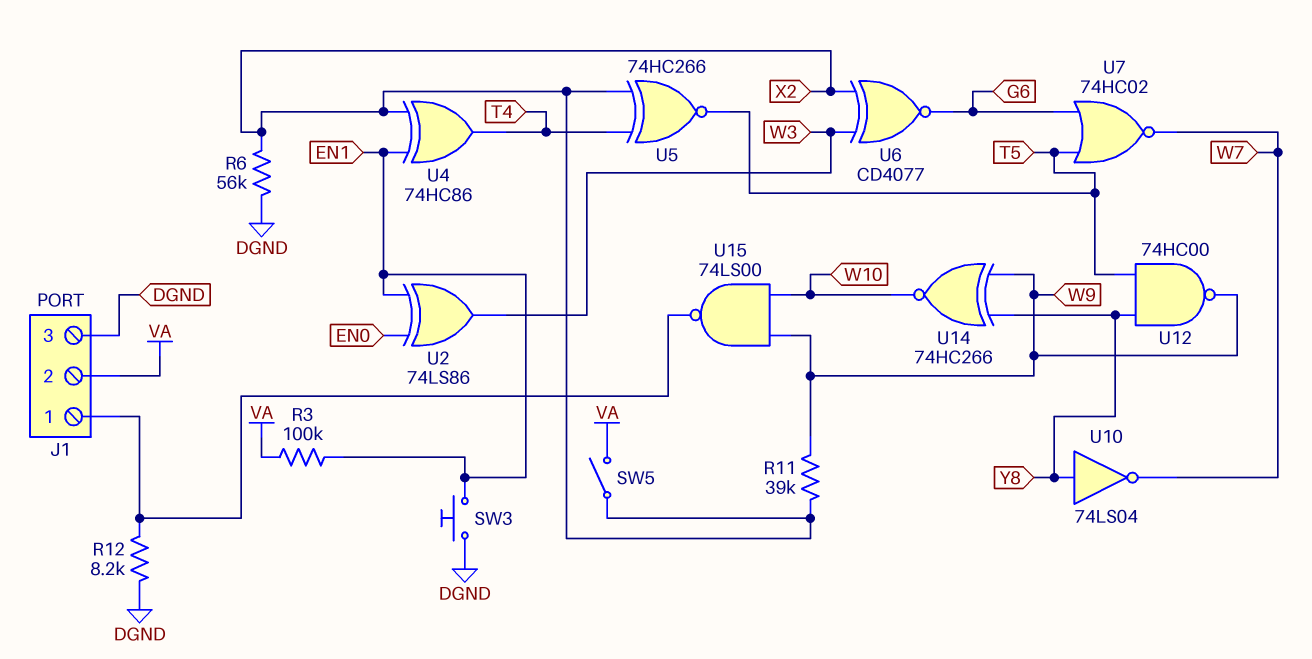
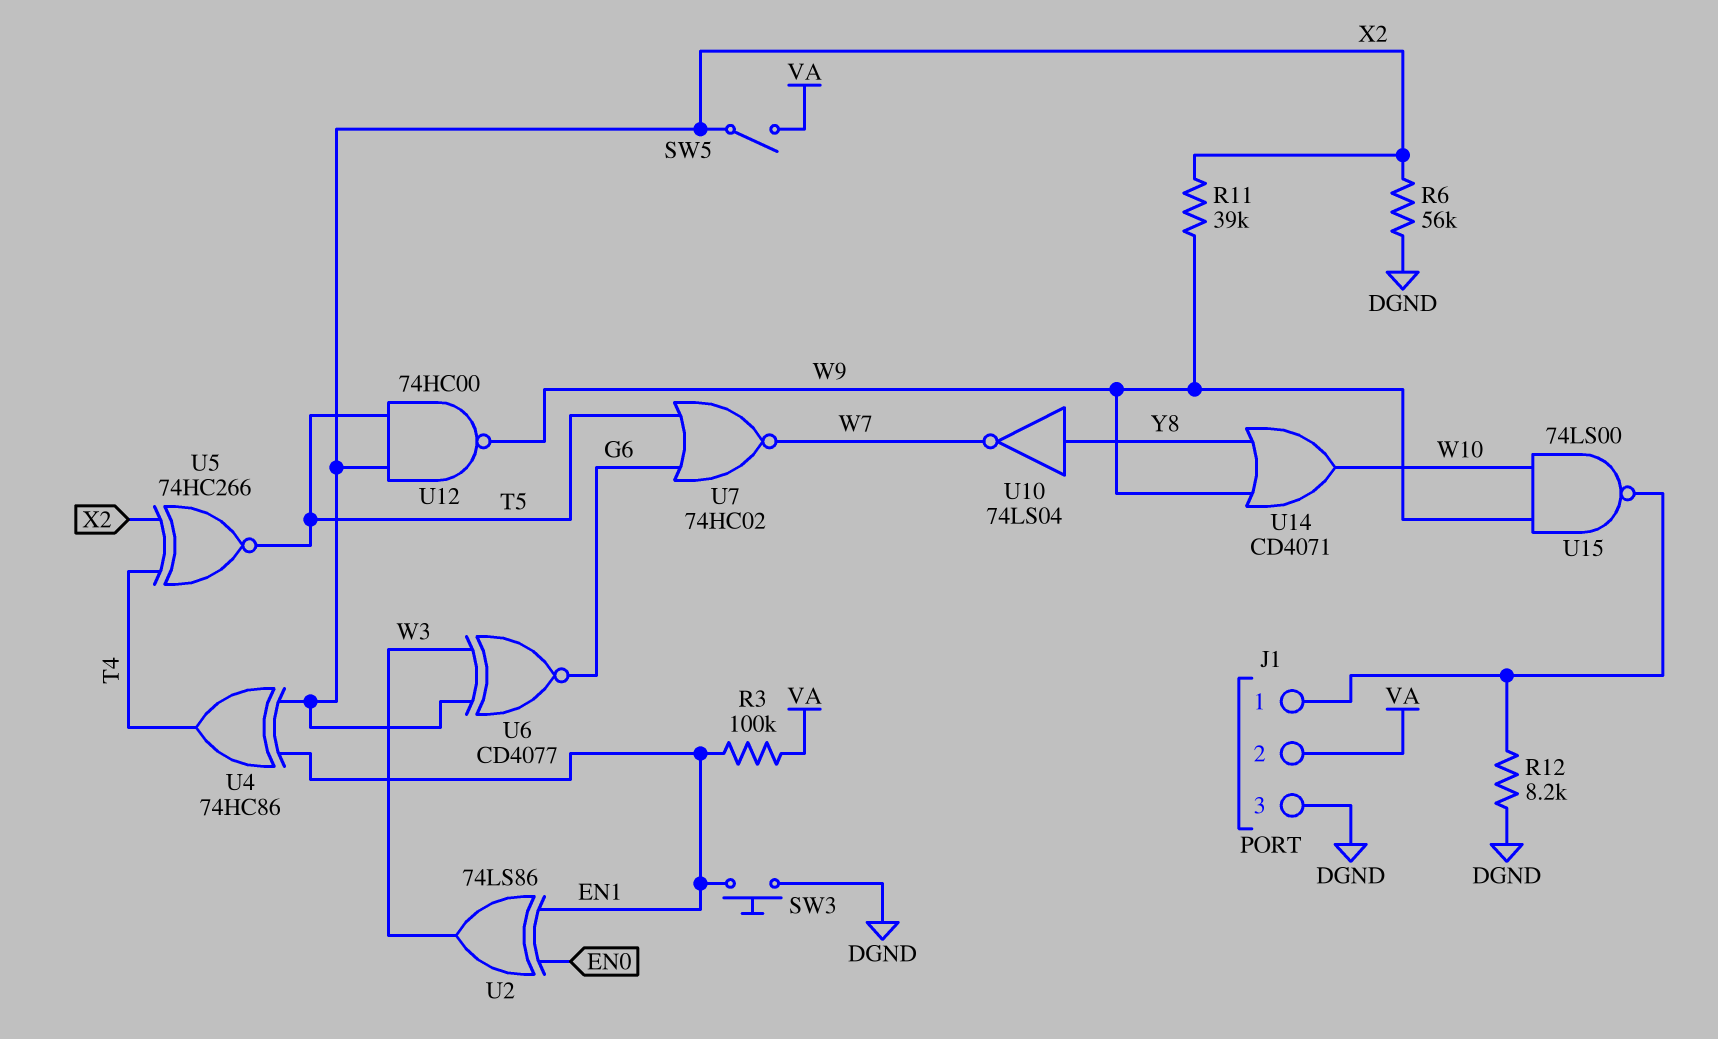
U12: NAND 74HC00 (in T5, in Y8, out W9) -> NAND 74HC00 (in T5, in X2, out W9)
U14: XNOR 74HC266 (in W9, in Y8, out W10) -> OR CD4071 (in W9, in Y8, out W10)

